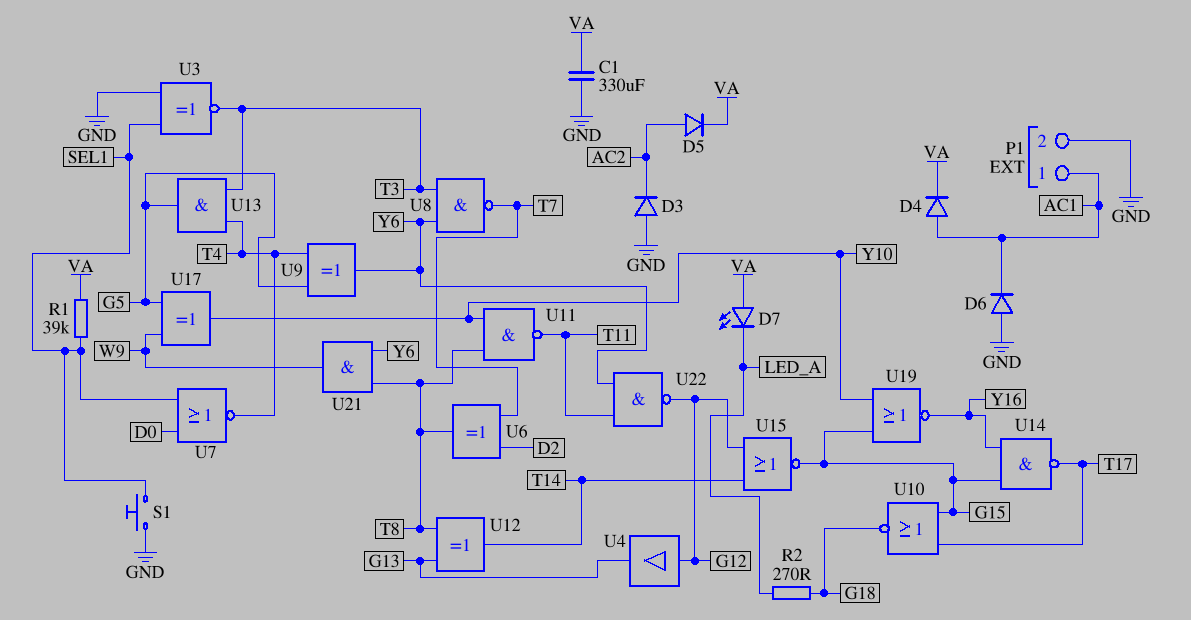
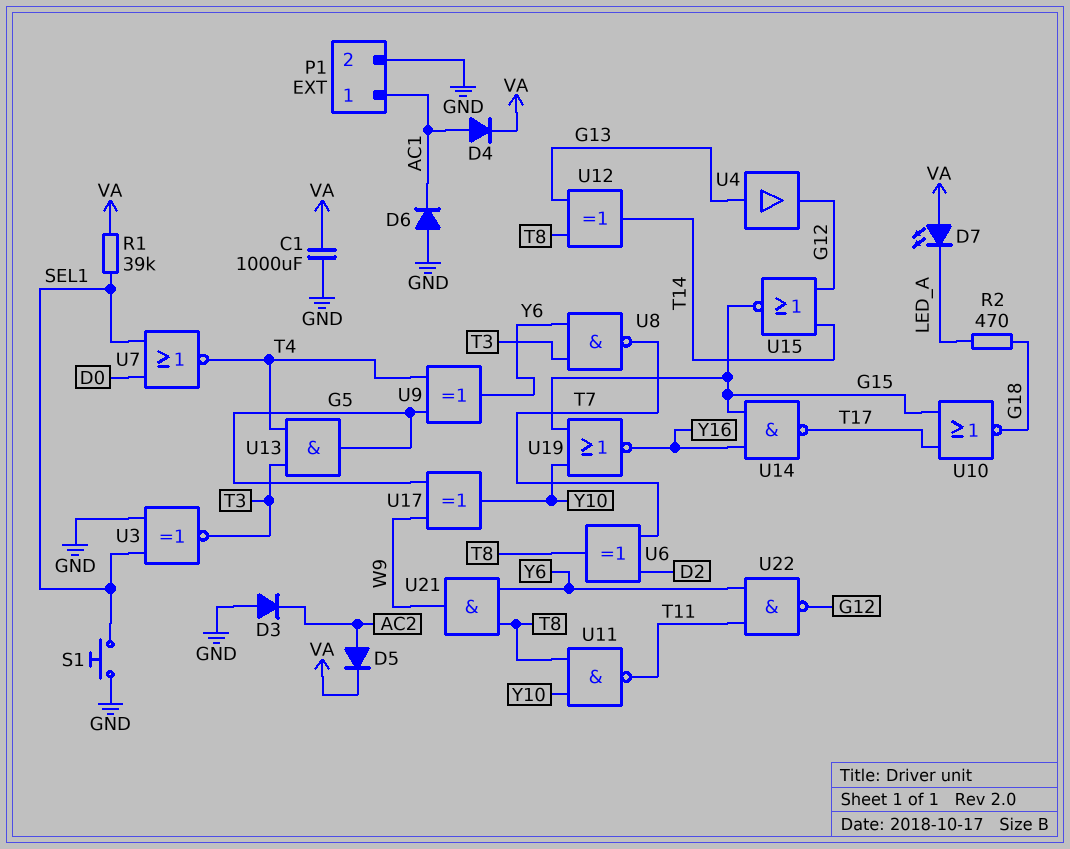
C1: 330uF (GND, VA) -> 1000uF (GND, VA)
R2: 270 (G18, LED_A) -> 470 (G18, LED_A)
U4: buffer (in G12, out G13) -> buffer (in G13, out G12)

